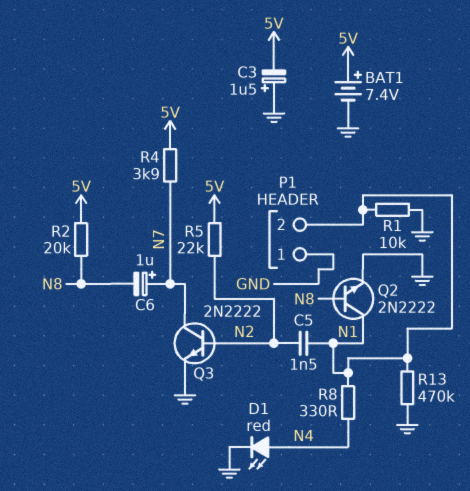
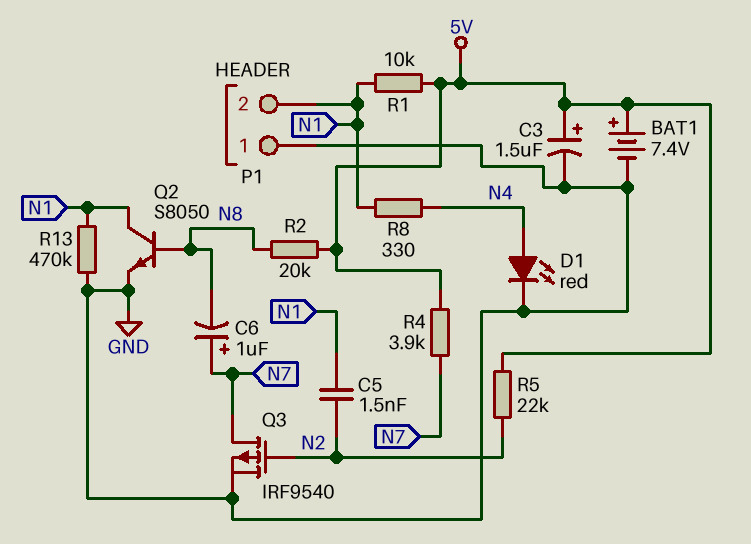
C3: 1.5uF (plus GND, minus 5V) -> 1.5uF (plus 5V, minus GND)
Q2: NPN 2N2222 (B N8, C N1, E GND) -> NPN S8050 (B N8, C N1, E GND)
Q3: NPN 2N2222 (B N2, C N7, E GND) -> PMOS IRF9540 (G N2, D N7, S GND)
R1: 10k (GND, N1) -> 10k (5V, N1)

